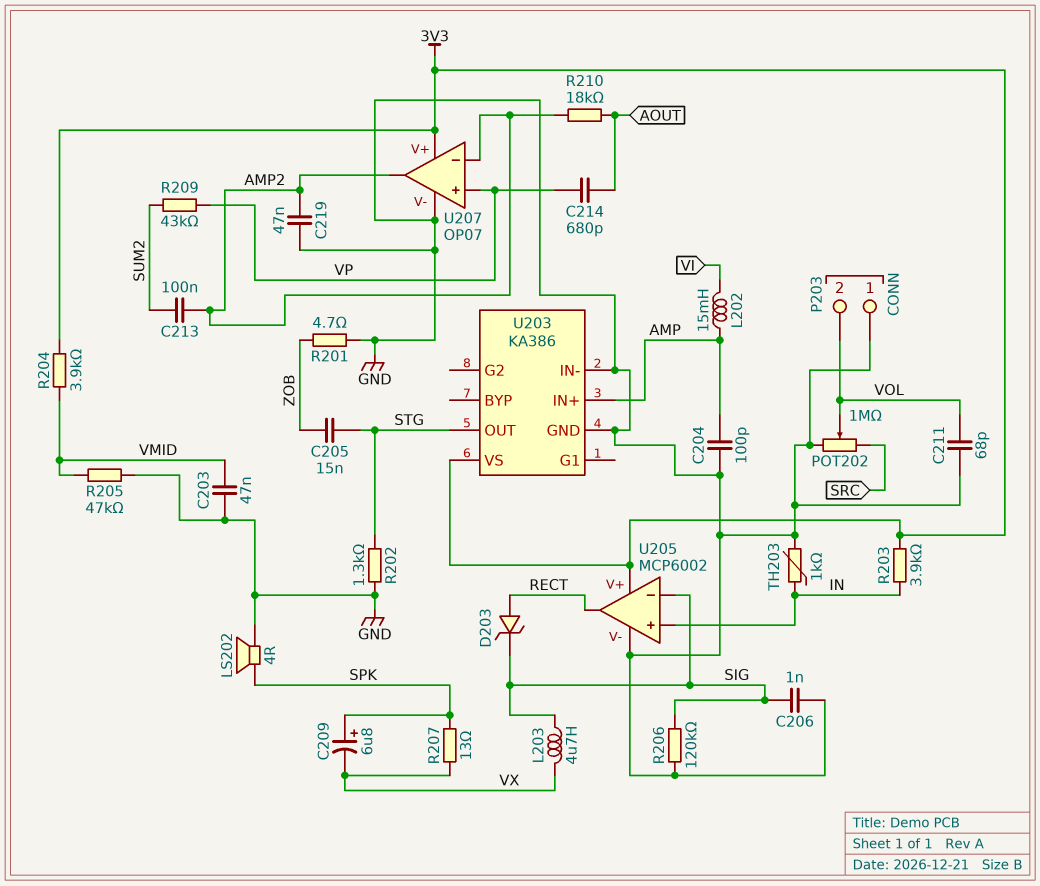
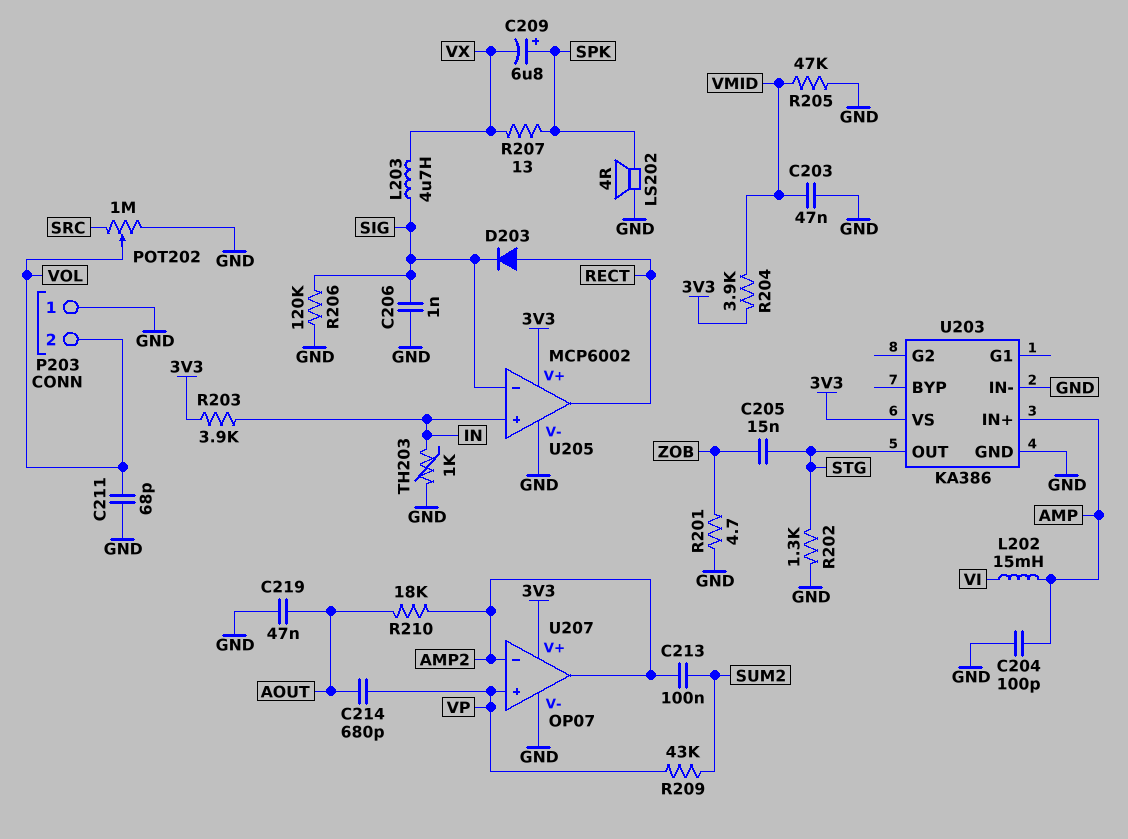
C219: 47nF (AMP2, GND) -> 47nF (AOUT, GND)
D203: zener (A RECT, K SIG) -> diode (A RECT, K SIG)

